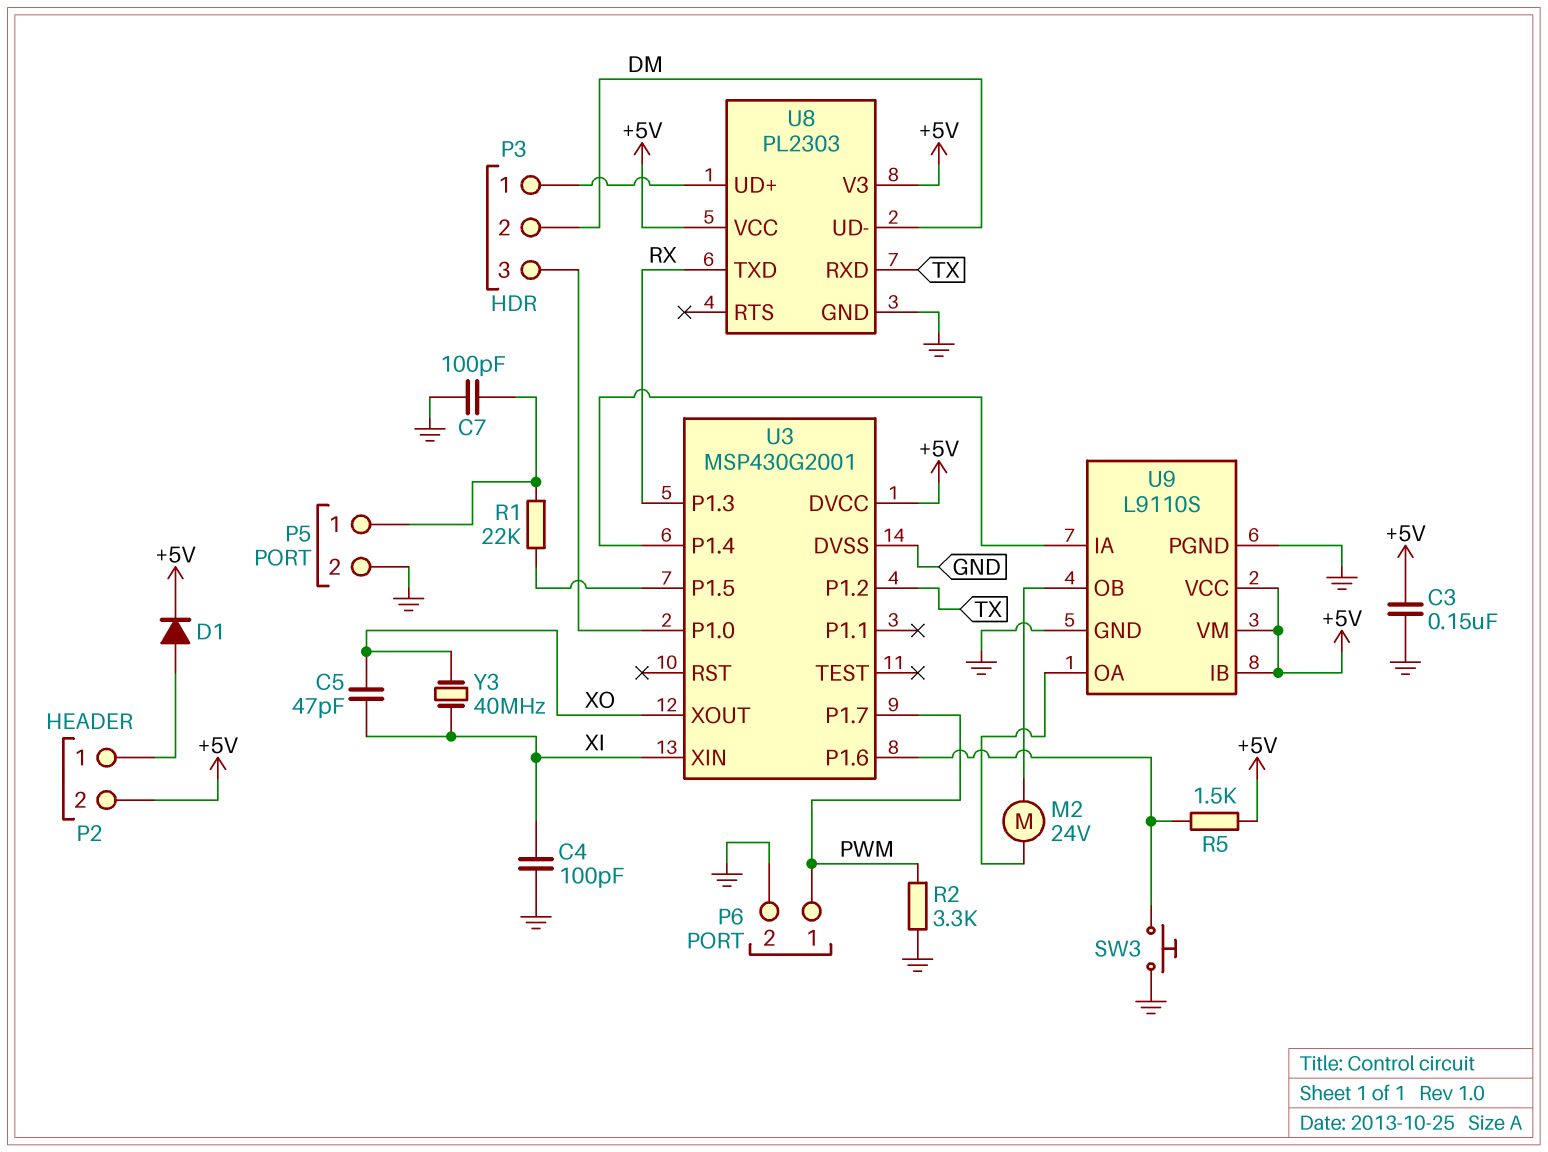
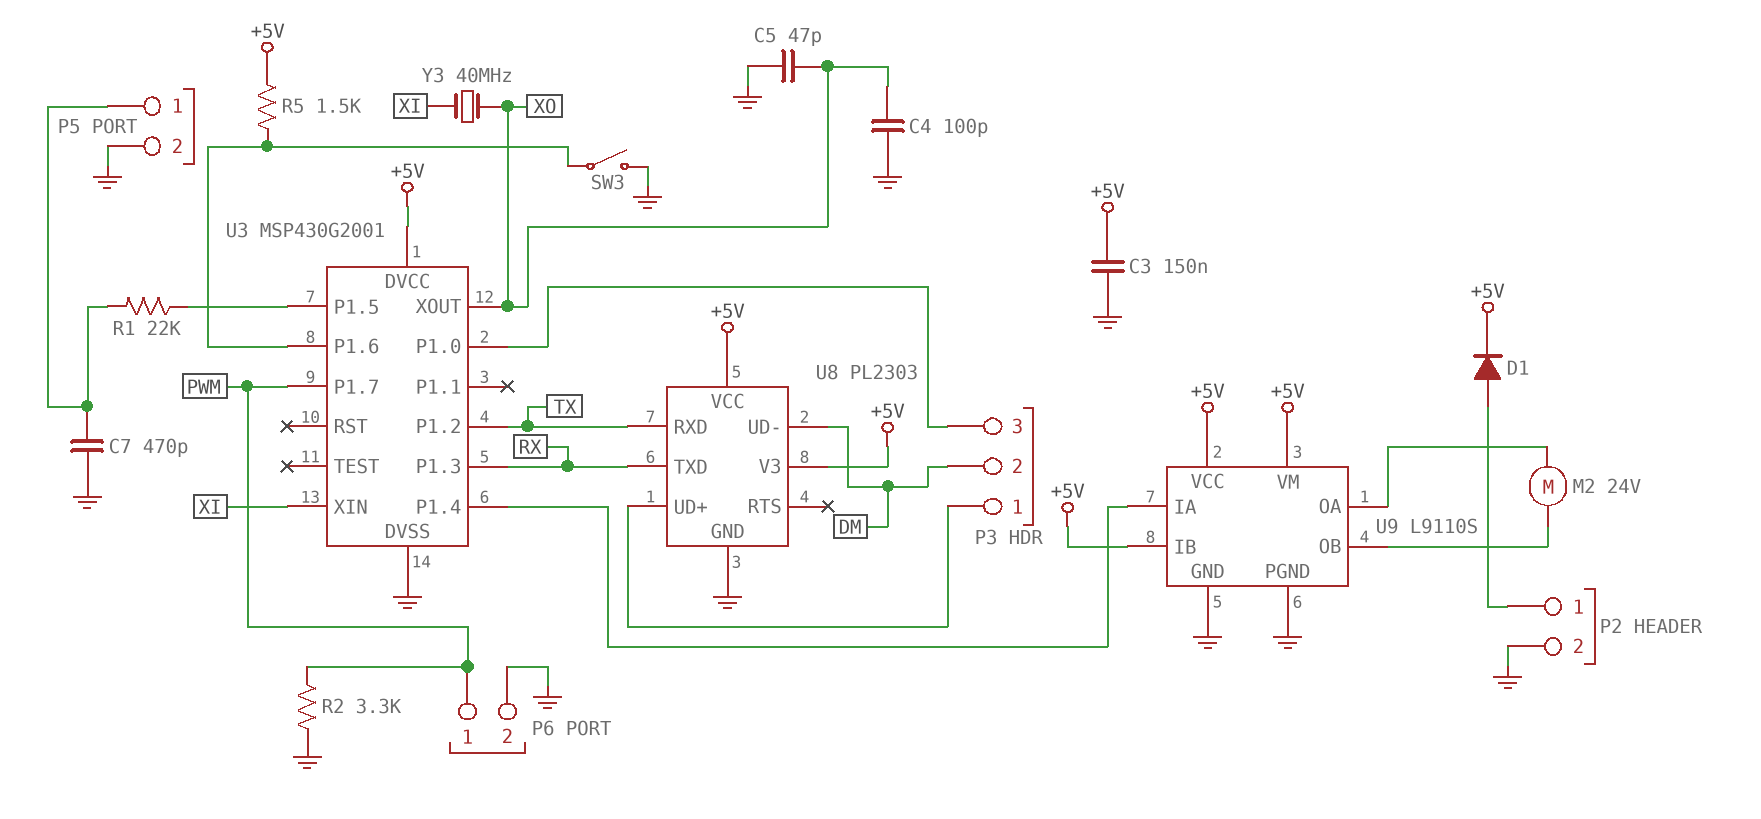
C4: 100pF (GND, XI) -> 100pF (GND, XO)
C5: 47pF (XI, XO) -> 47pF (GND, XO)
C7: 100pF (GND, P5/1) -> 470pF (GND, P5/1)
P2 pin 2: +5V -> GND
SW3: button (GND, U3/P1.6) -> switch (GND, U3/P1.6)

